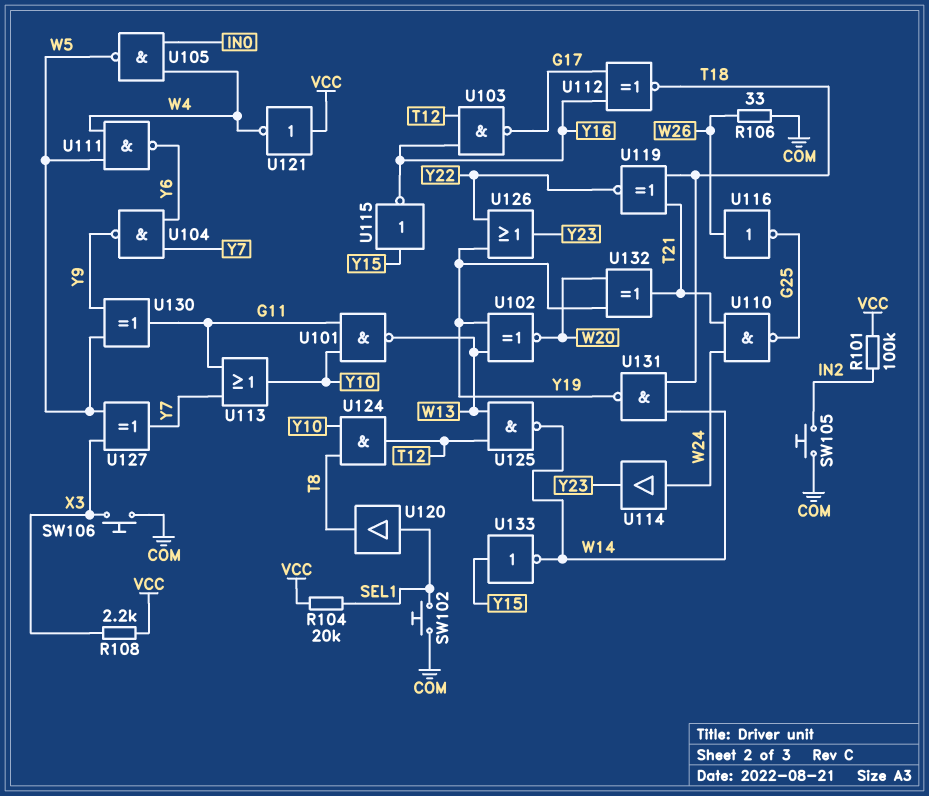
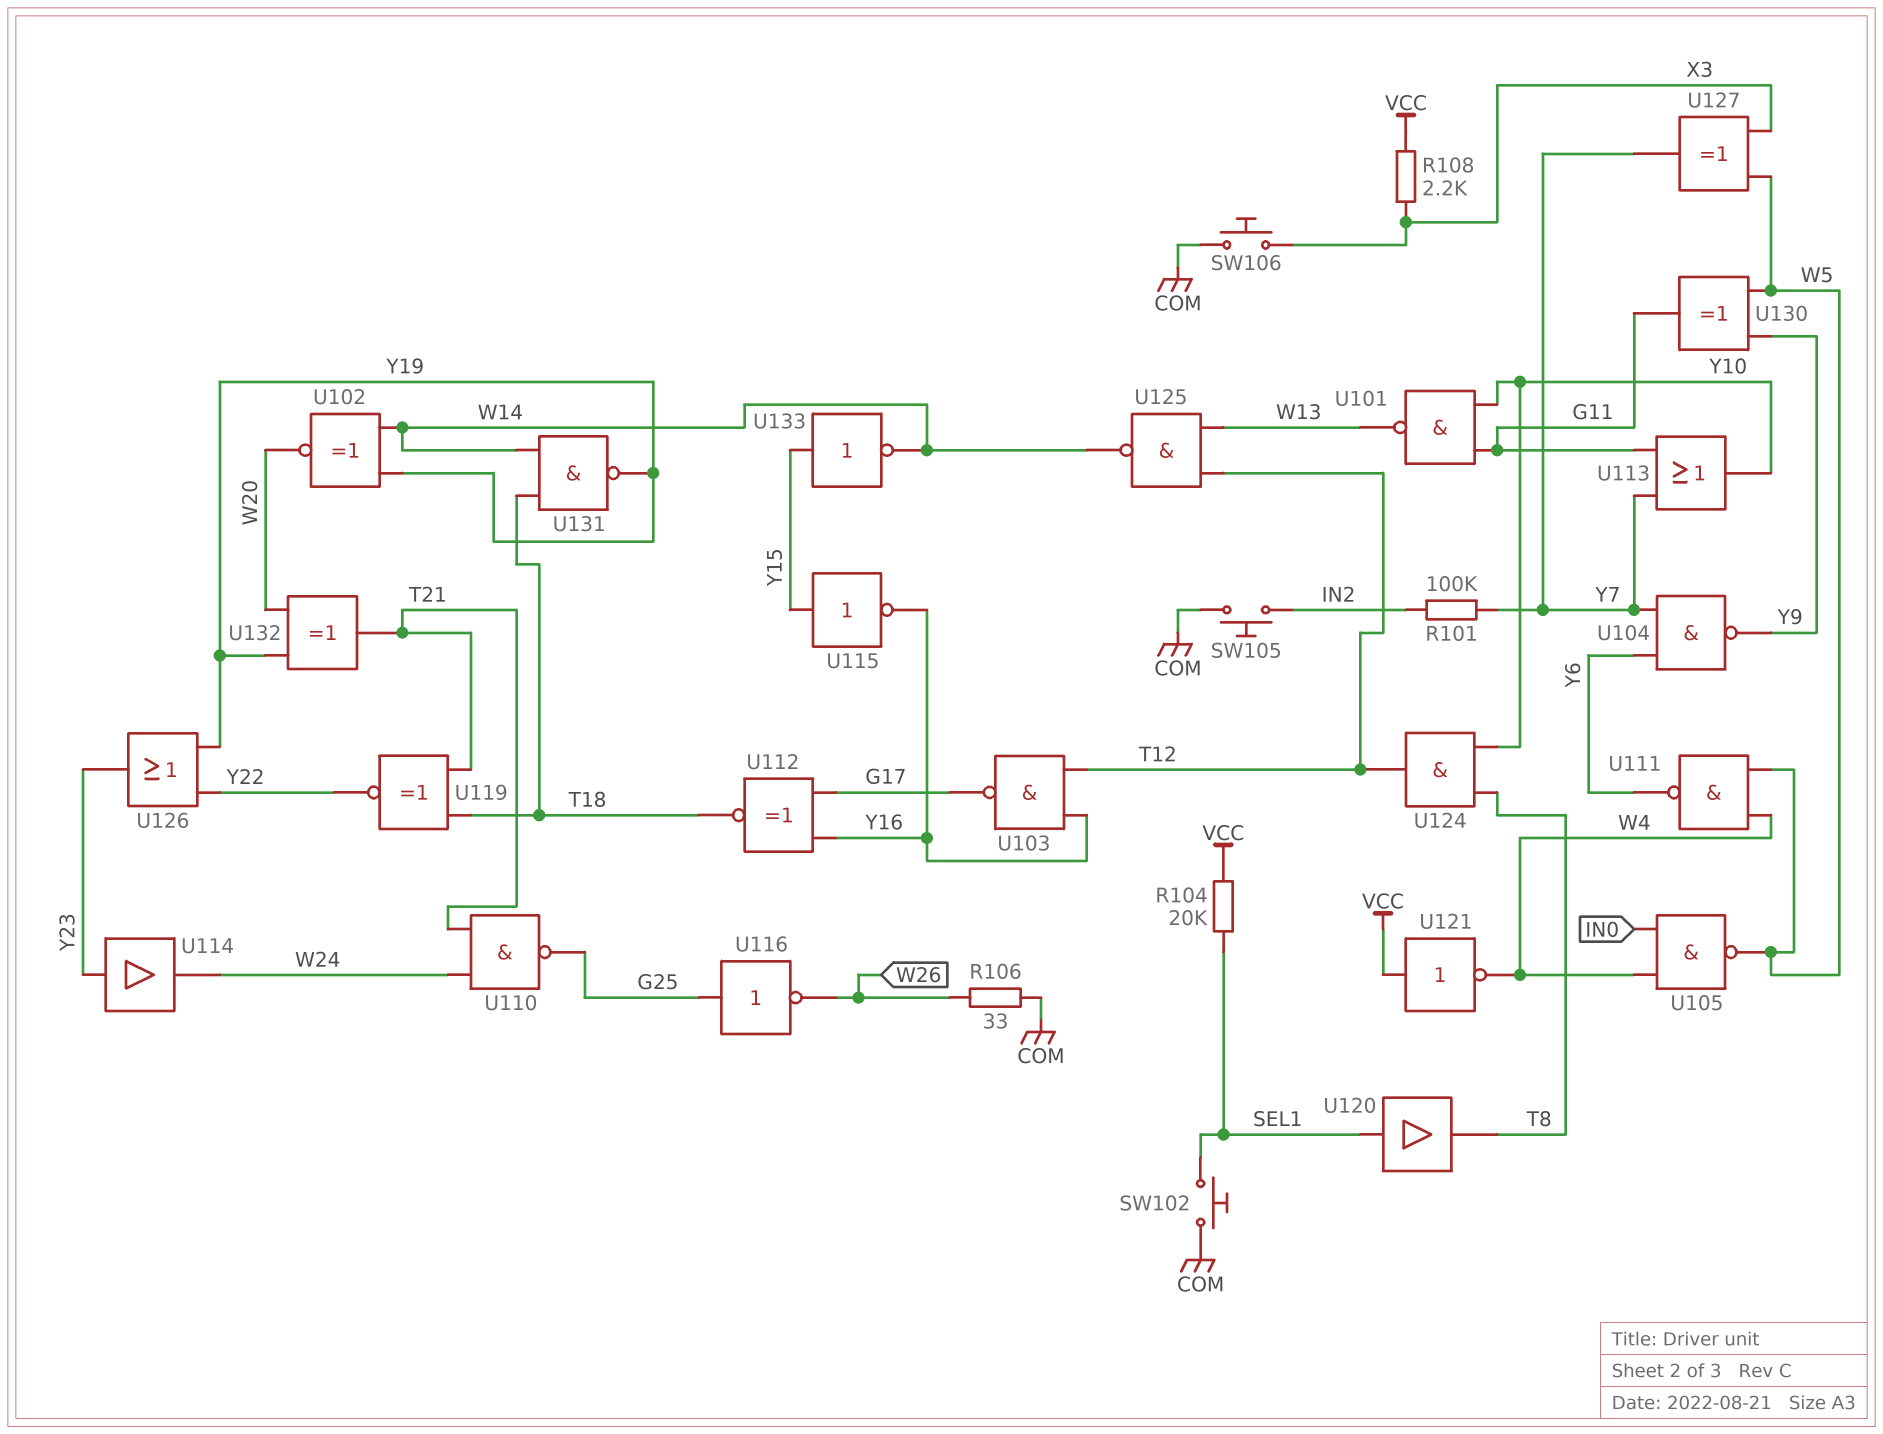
R101: 100k (IN2, VCC) -> 100k (IN2, Y7)
U102: XNOR (in W13, in Y19, out W20) -> XNOR (in W14, in Y19, out W20)
U114: buffer (in W24, out Y23) -> buffer (in Y23, out W24)
U116: NOT (in W26, out G25) -> NOT (in G25, out W26)

